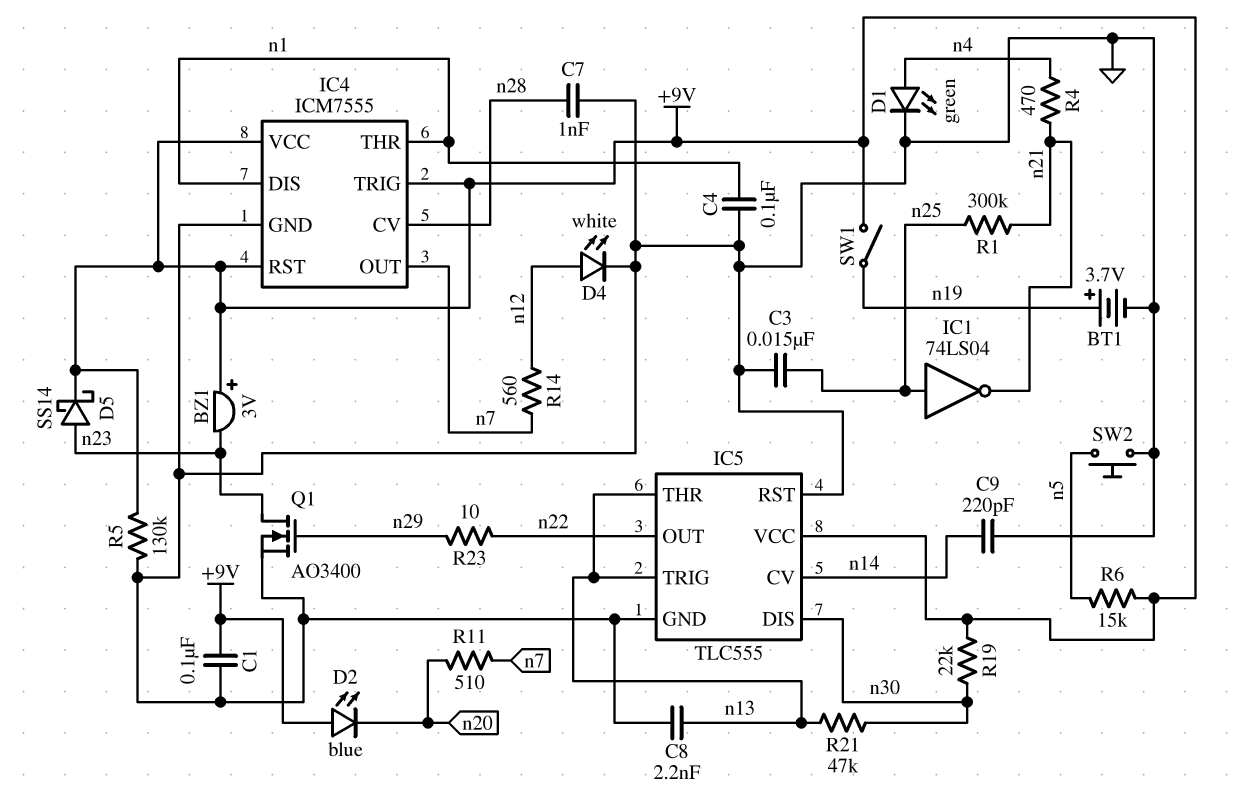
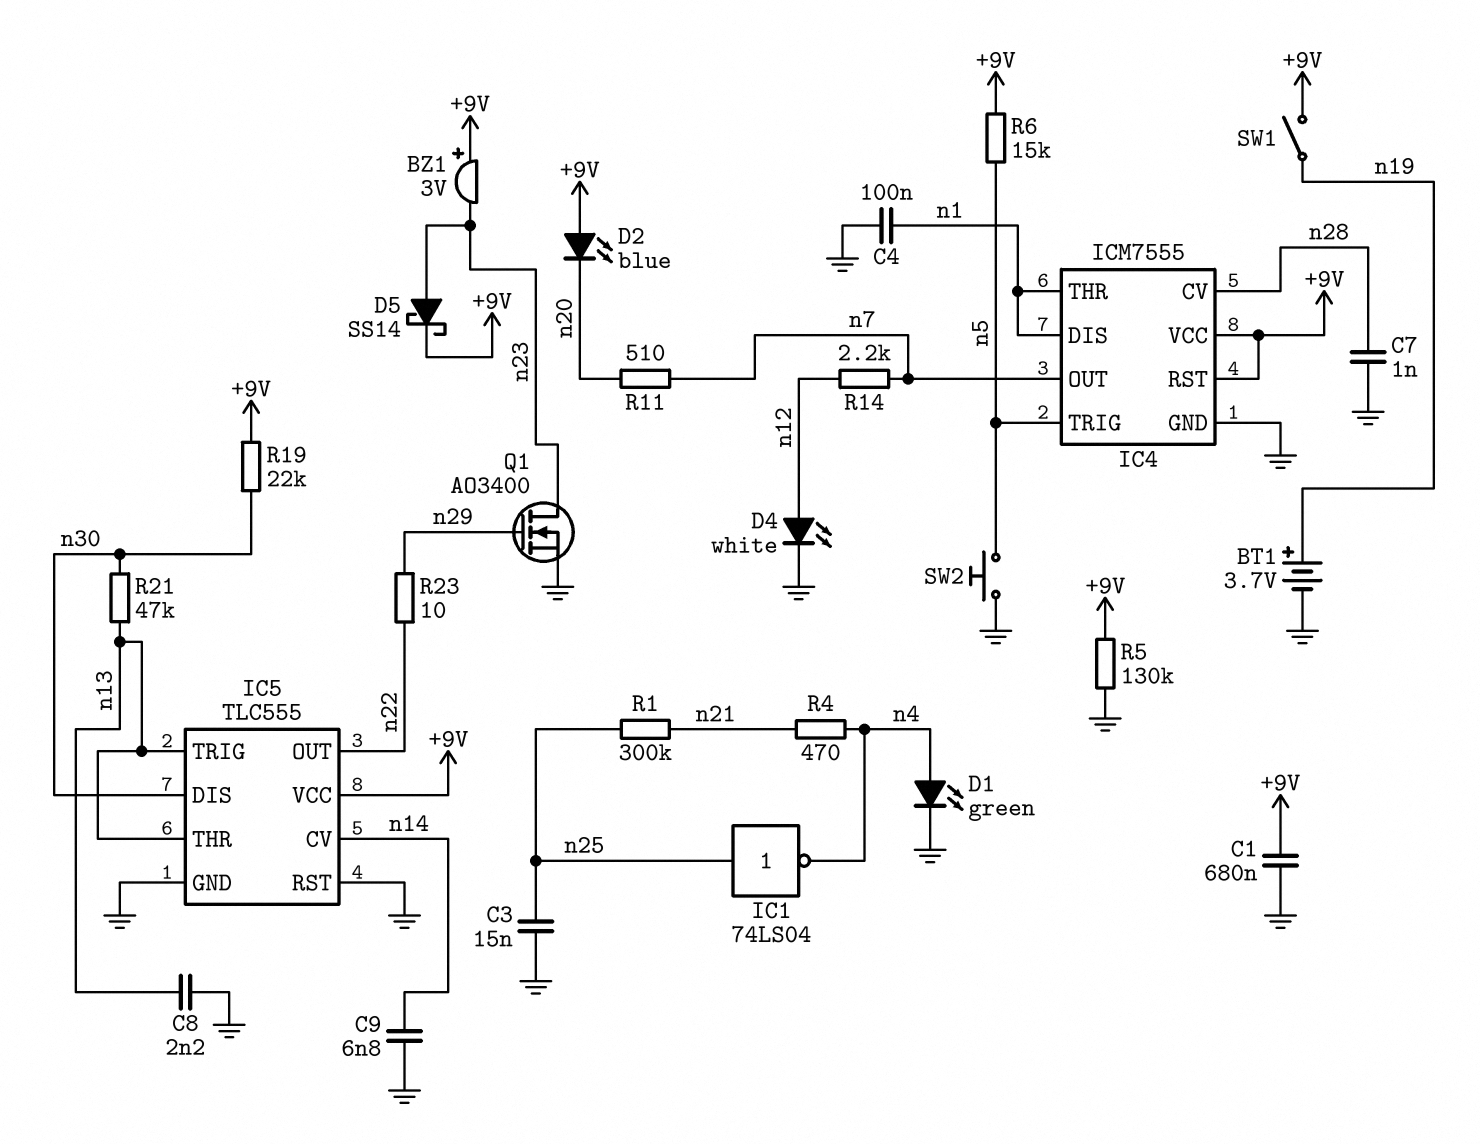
C1: 100nF (+9V, GND) -> 680nF (+9V, GND)
C9: 220pF (GND, n14) -> 6.8nF (GND, n14)
IC1: NOT 74LS04 (in n25, out n21) -> NOT 74LS04 (in n25, out n4)
IC4 pin TRIG: +9V -> n5
R14: 560 (n7, n12) -> 2.2k (n7, n12)

